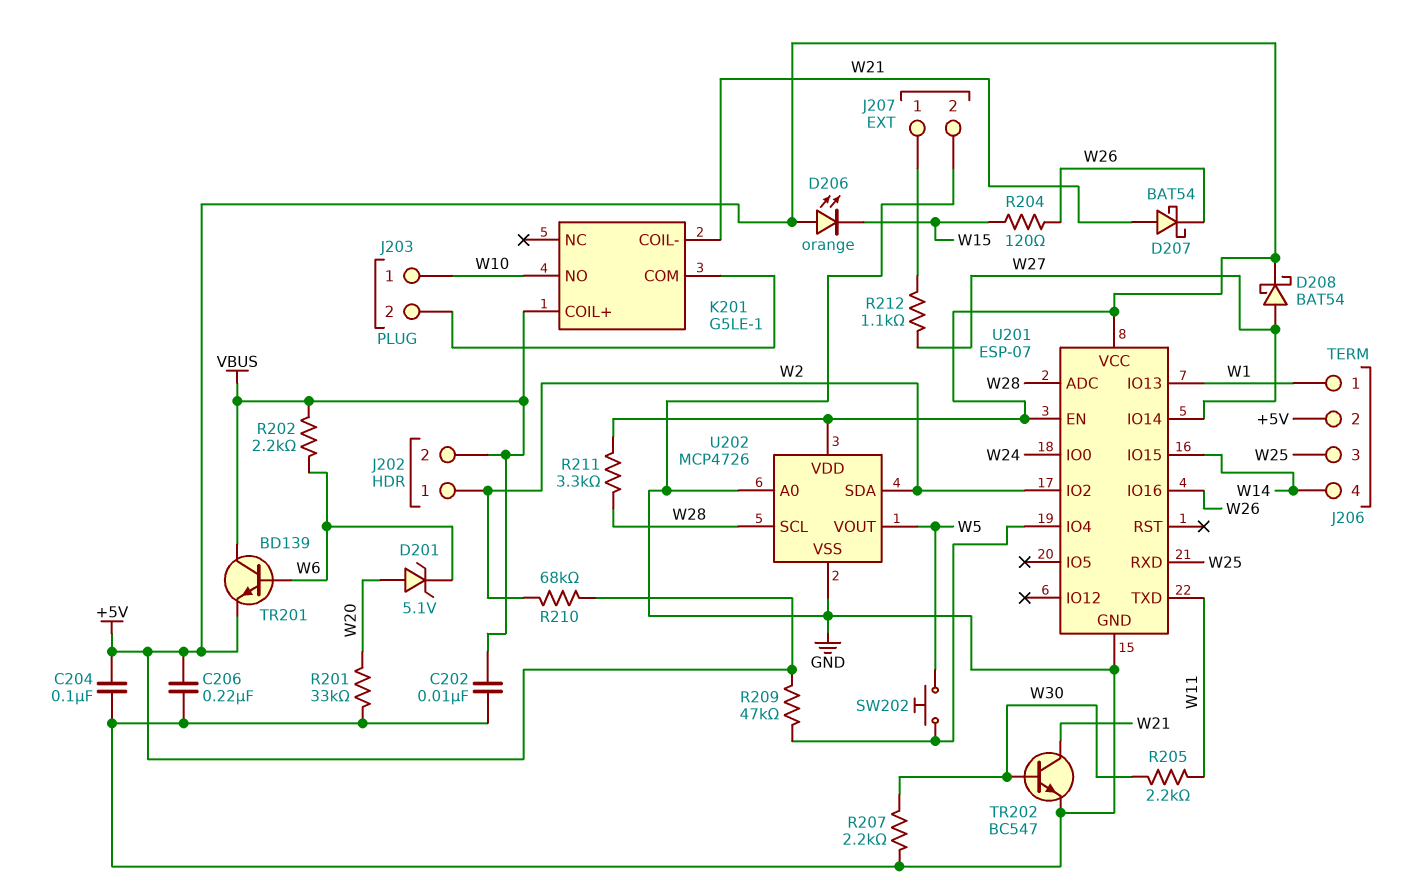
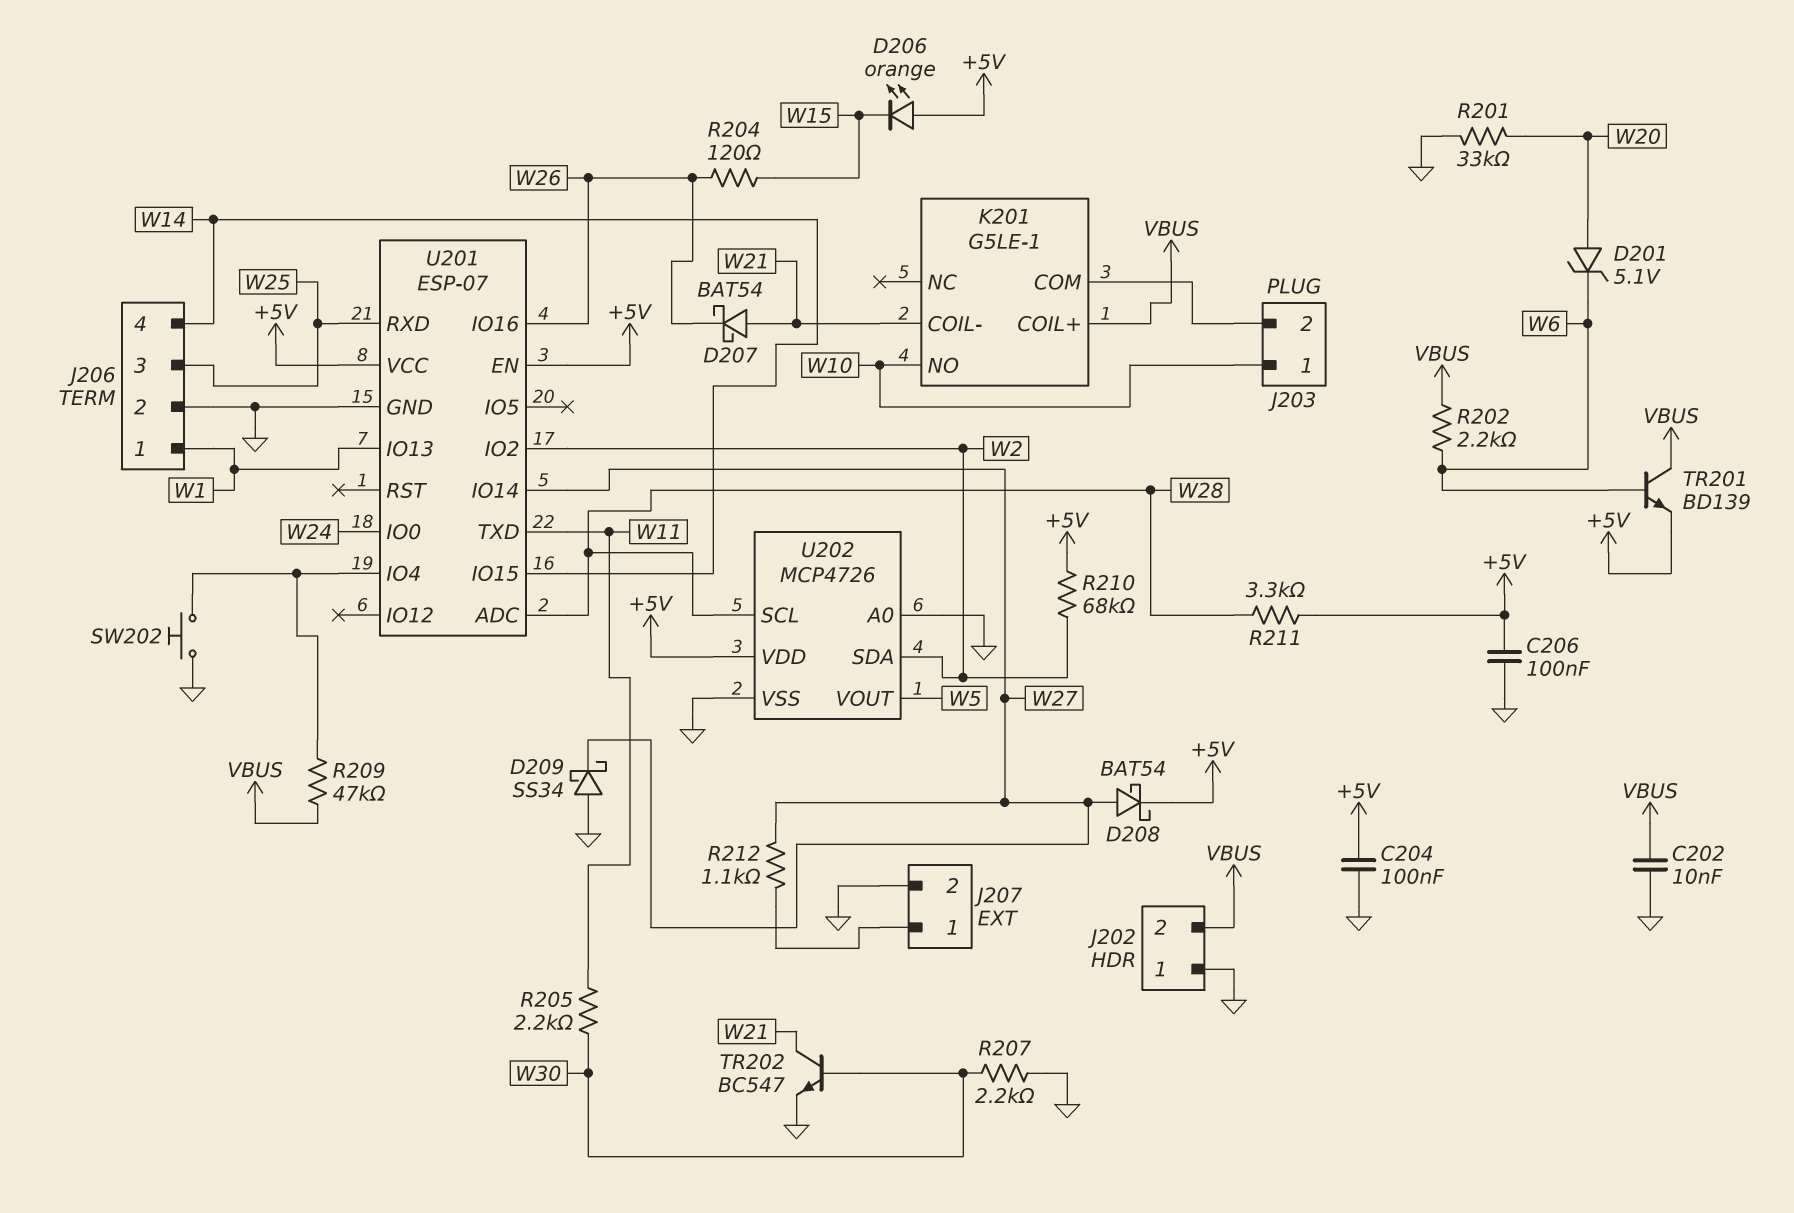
C206: 220nF (+5V, GND) -> 100nF (+5V, GND)
D209: none -> schottky SS34 (A GND, K W27)
J202 pin 1: W2 -> GND
J206 pin 2: +5V -> GND
R209: 47k (+5V, U201/IO4) -> 47k (U201/IO4, VBUS)
SW202: button (U201/IO4, W5) -> button (GND, U201/IO4)

